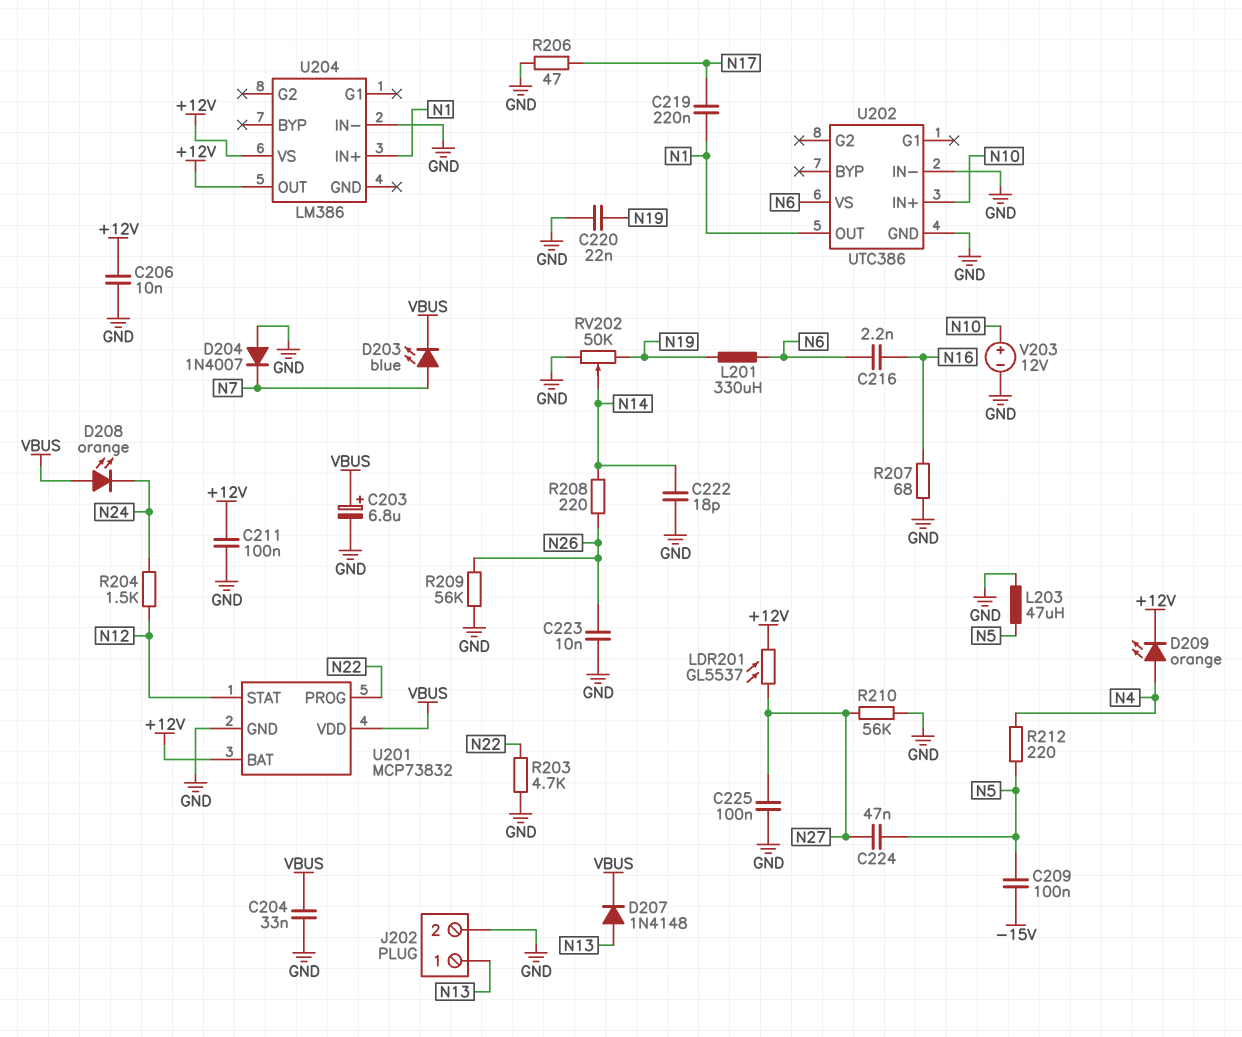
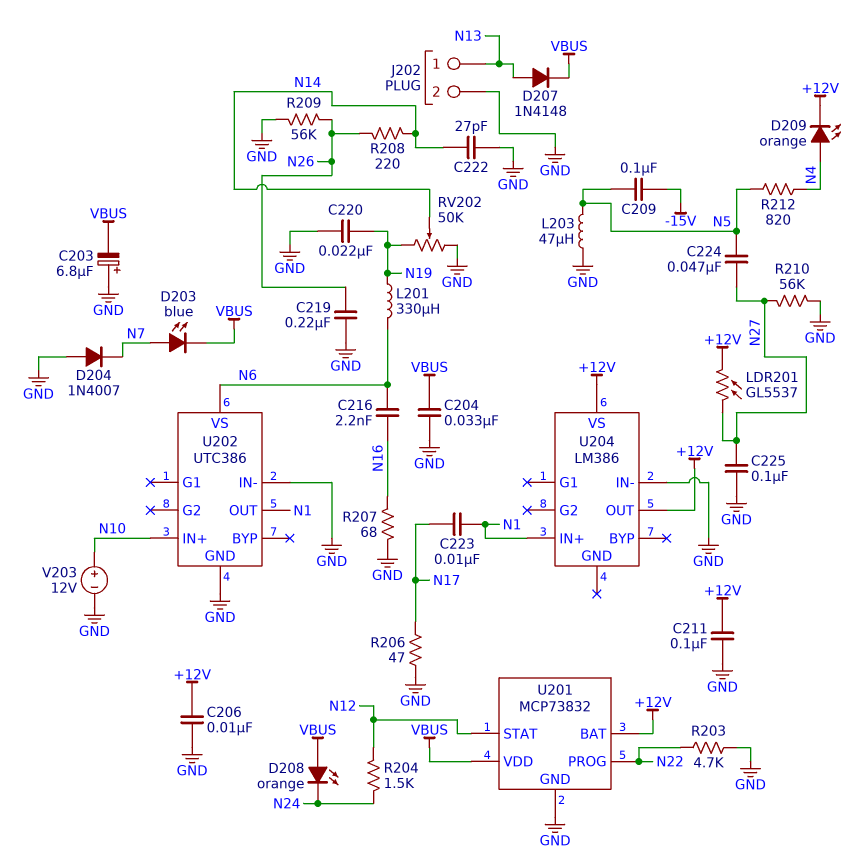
C203: 6.8uF (plus VBUS, minus GND) -> 6.8uF (plus GND, minus VBUS)
C219: 220nF (N1, N17) -> 220nF (GND, N26)
C222: 18pF (GND, N14) -> 27pF (GND, N14)
C223: 10nF (GND, N26) -> 10nF (N1, N17)
R212: 220 (N4, N5) -> 820 (N4, N5)

